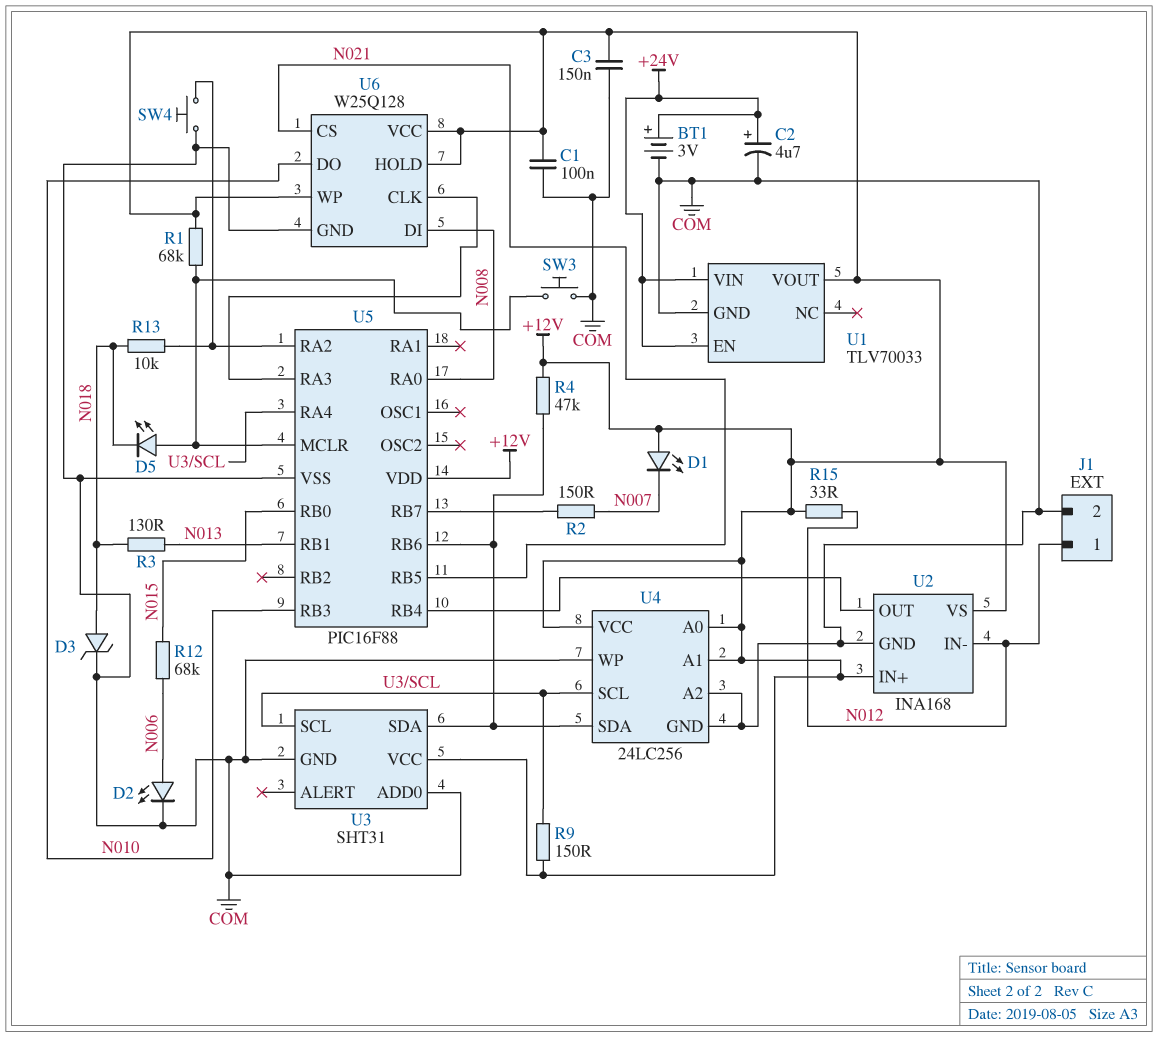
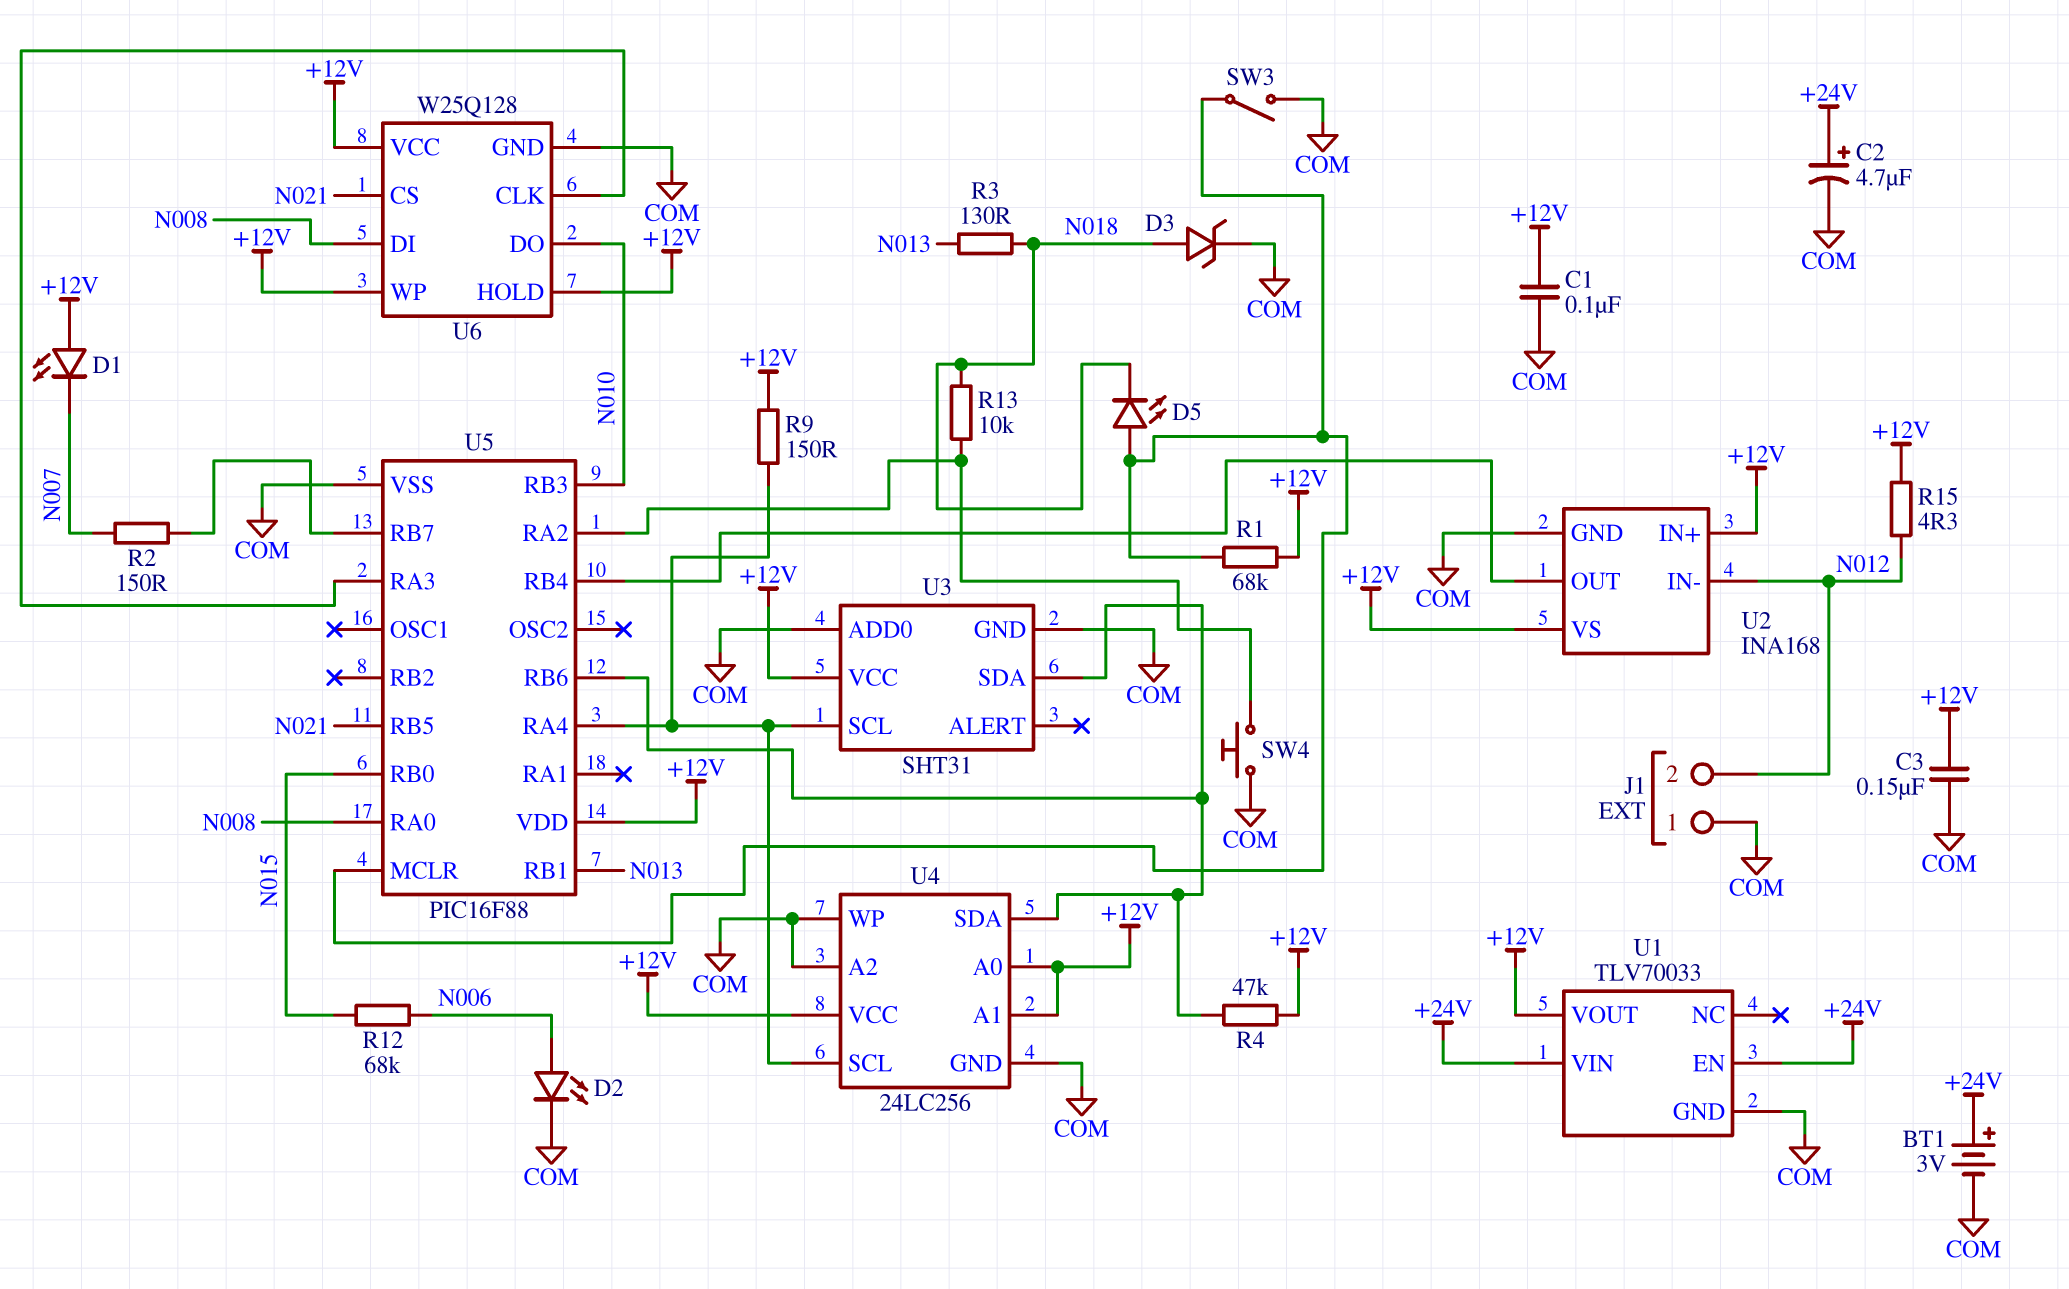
J1 pin 1: N012 -> COM
J1 pin 2: COM -> N012
R15: 33 (+12V, N012) -> 4.3 (+12V, N012)
SW3: button (COM, U5/MCLR) -> switch (COM, U5/MCLR)

